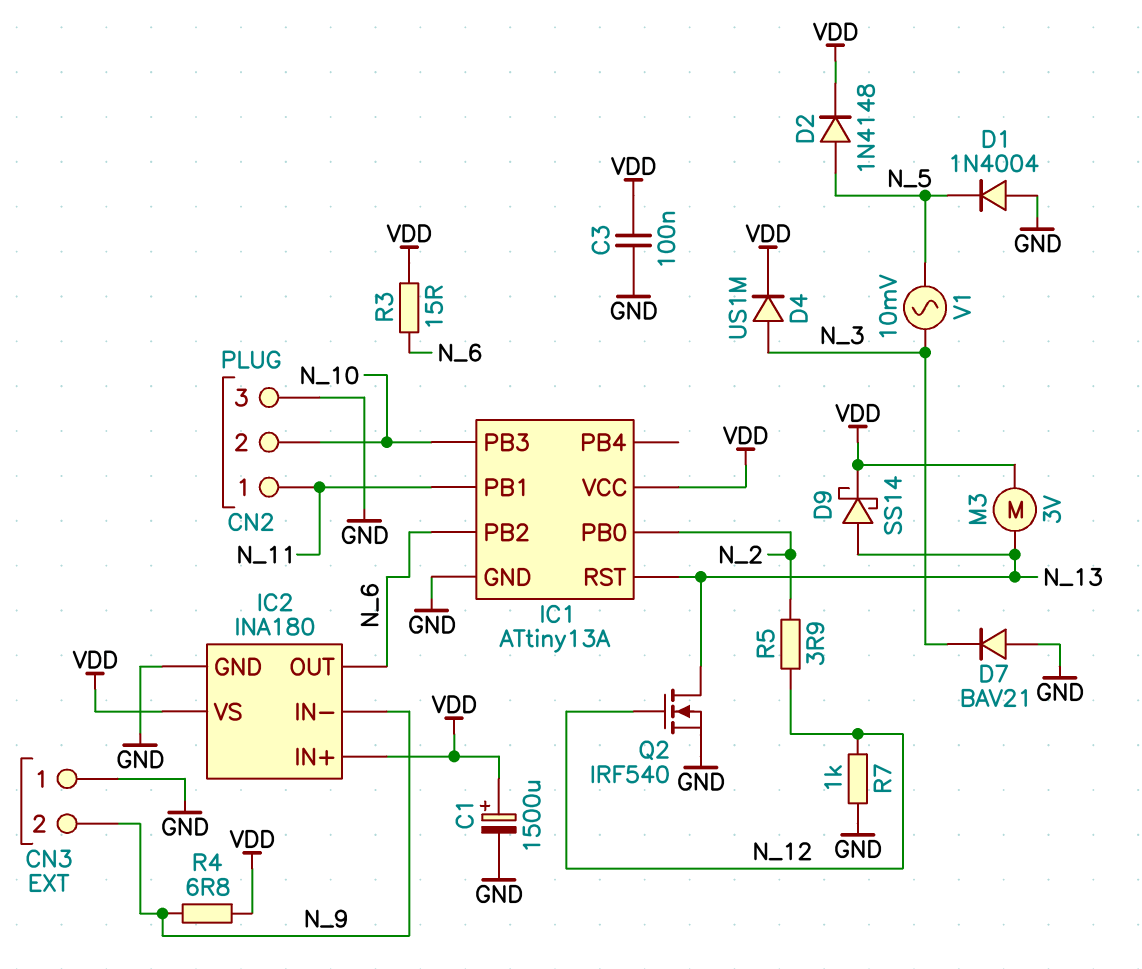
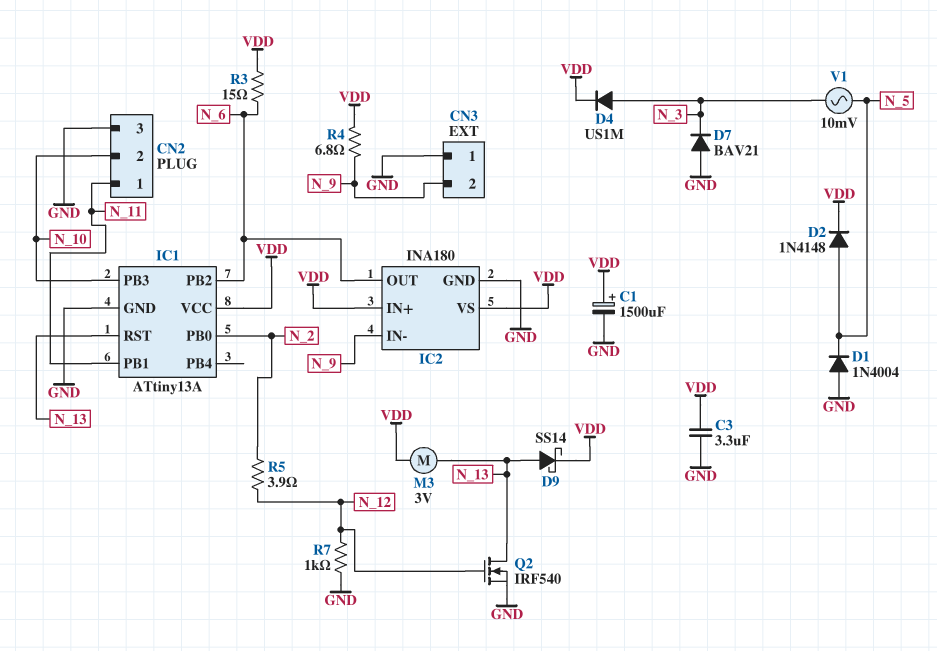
C3: 100nF (GND, VDD) -> 3.3uF (GND, VDD)

